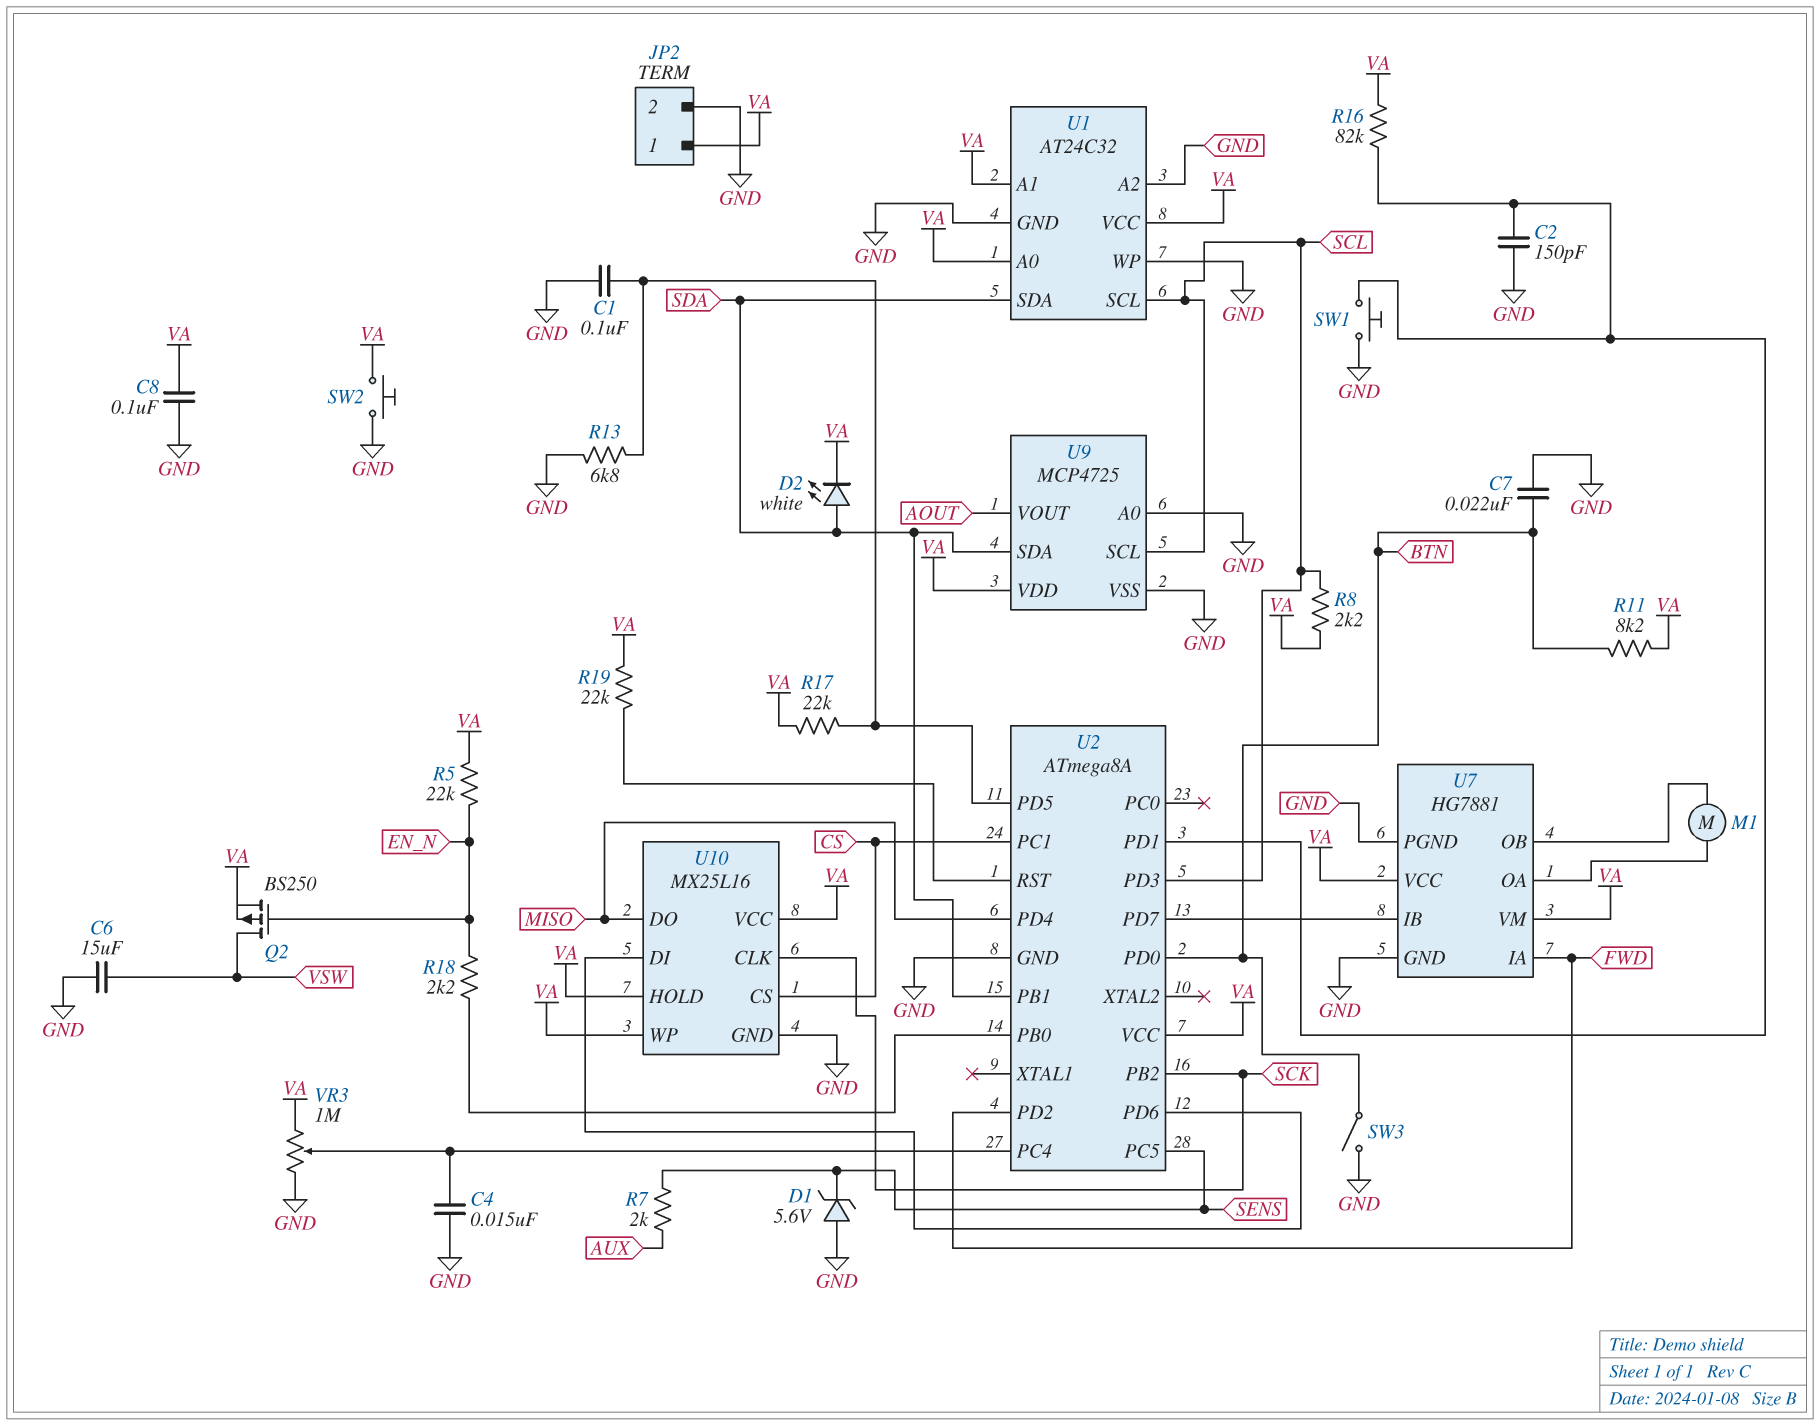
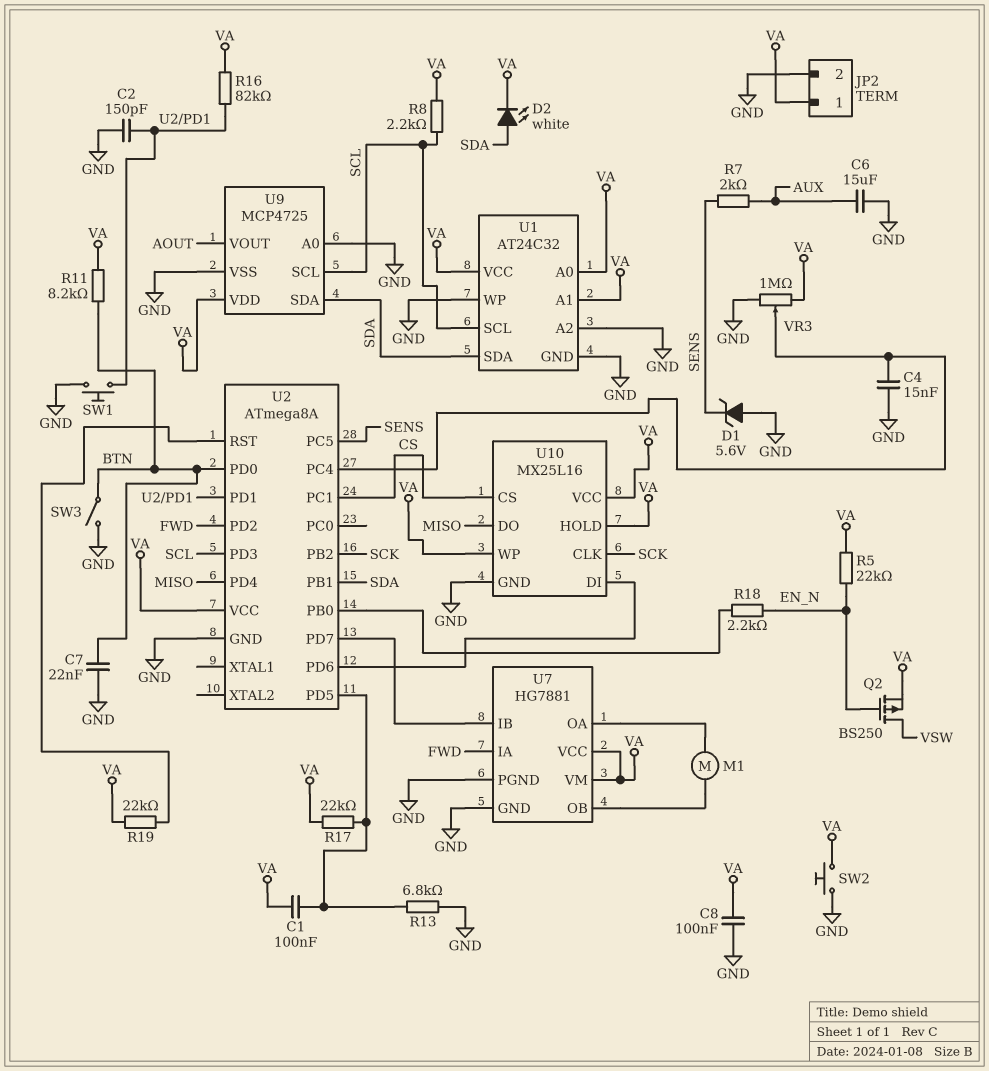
C1: 100nF (GND, U2/PD5) -> 100nF (U2/PD5, VA)
C6: 15uF (GND, VSW) -> 15uF (AUX, GND)

